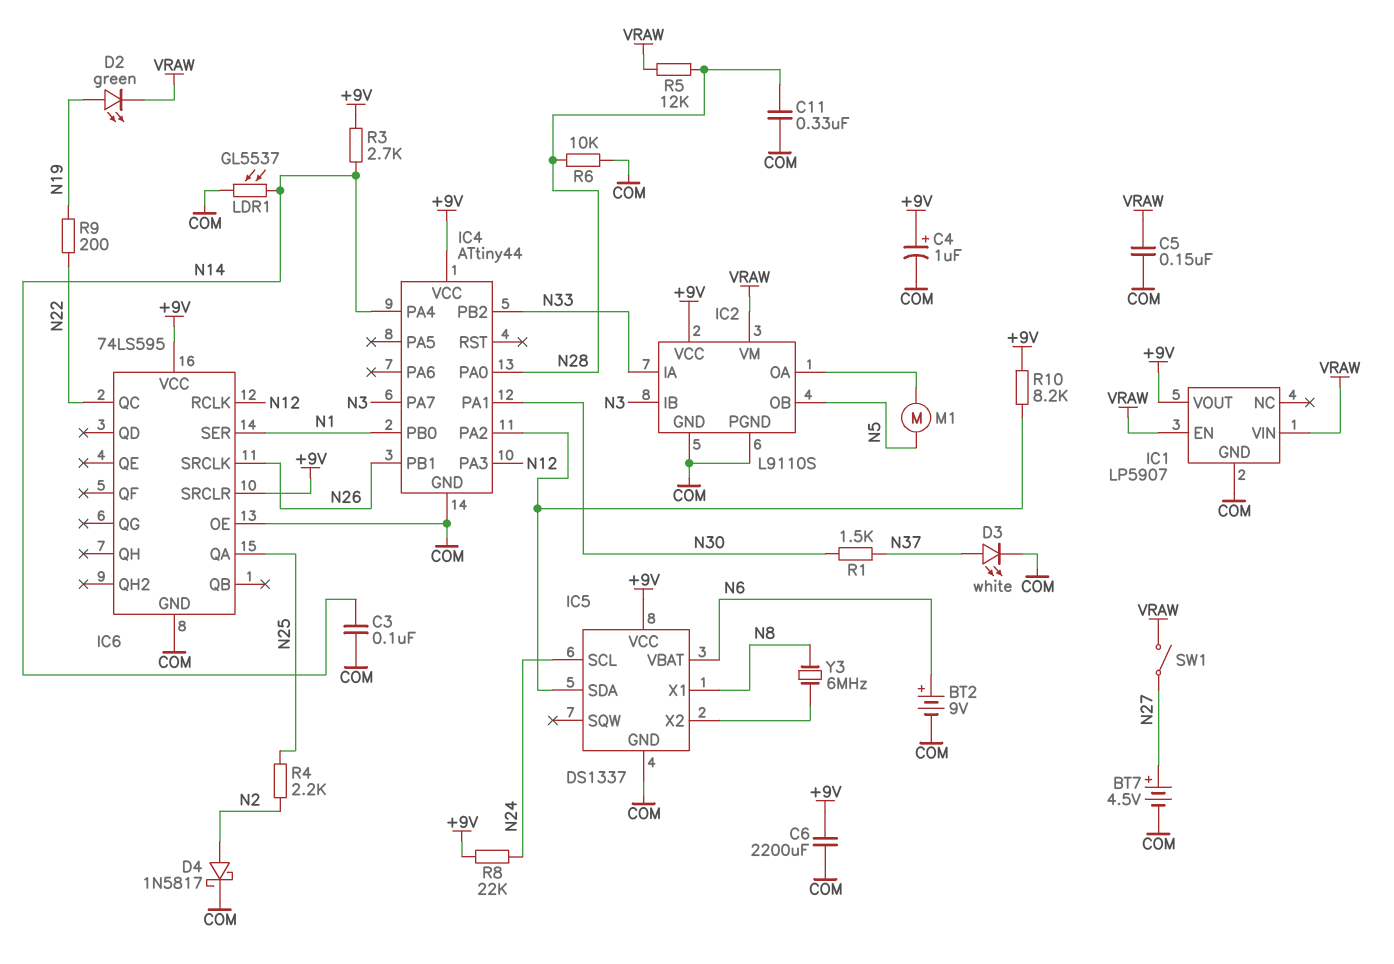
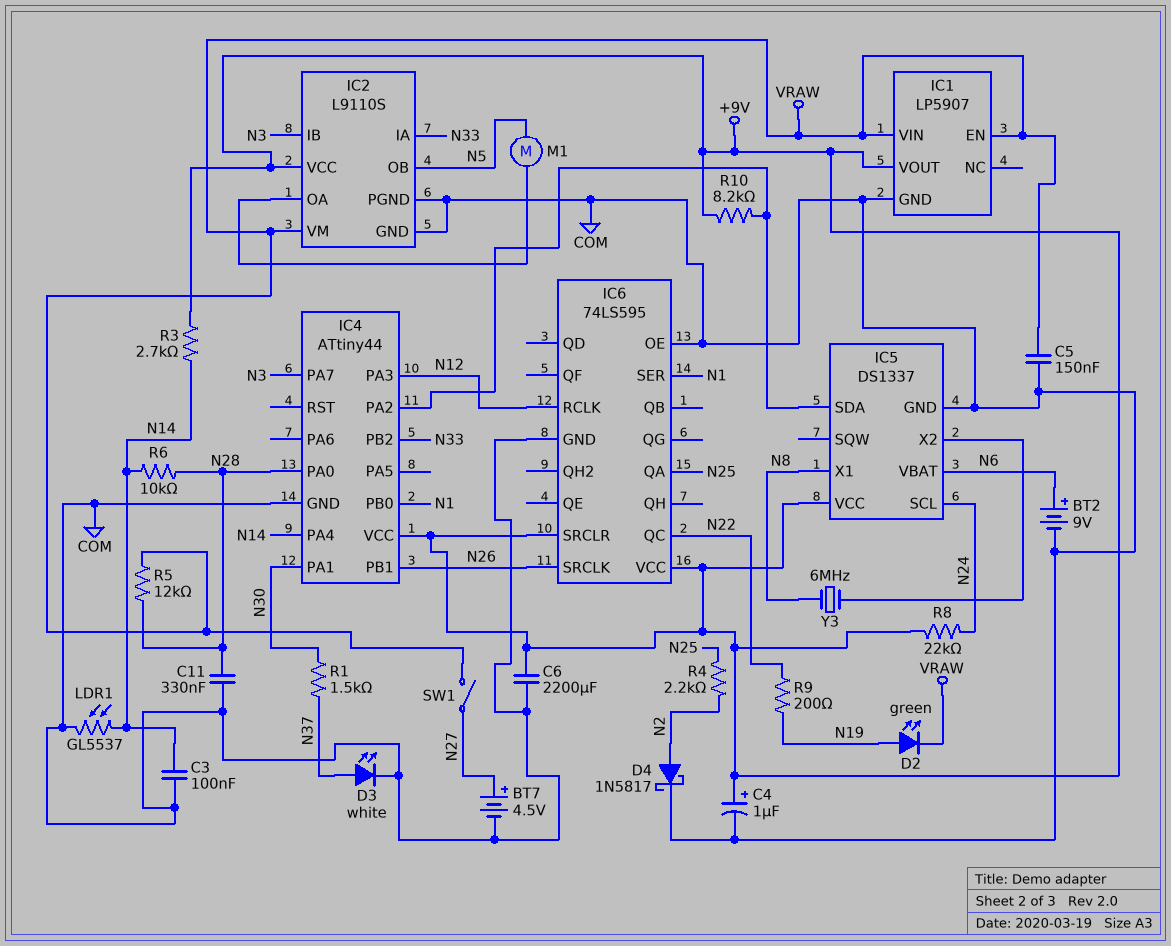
R6: 10k (COM, N28) -> 10k (N14, N28)

